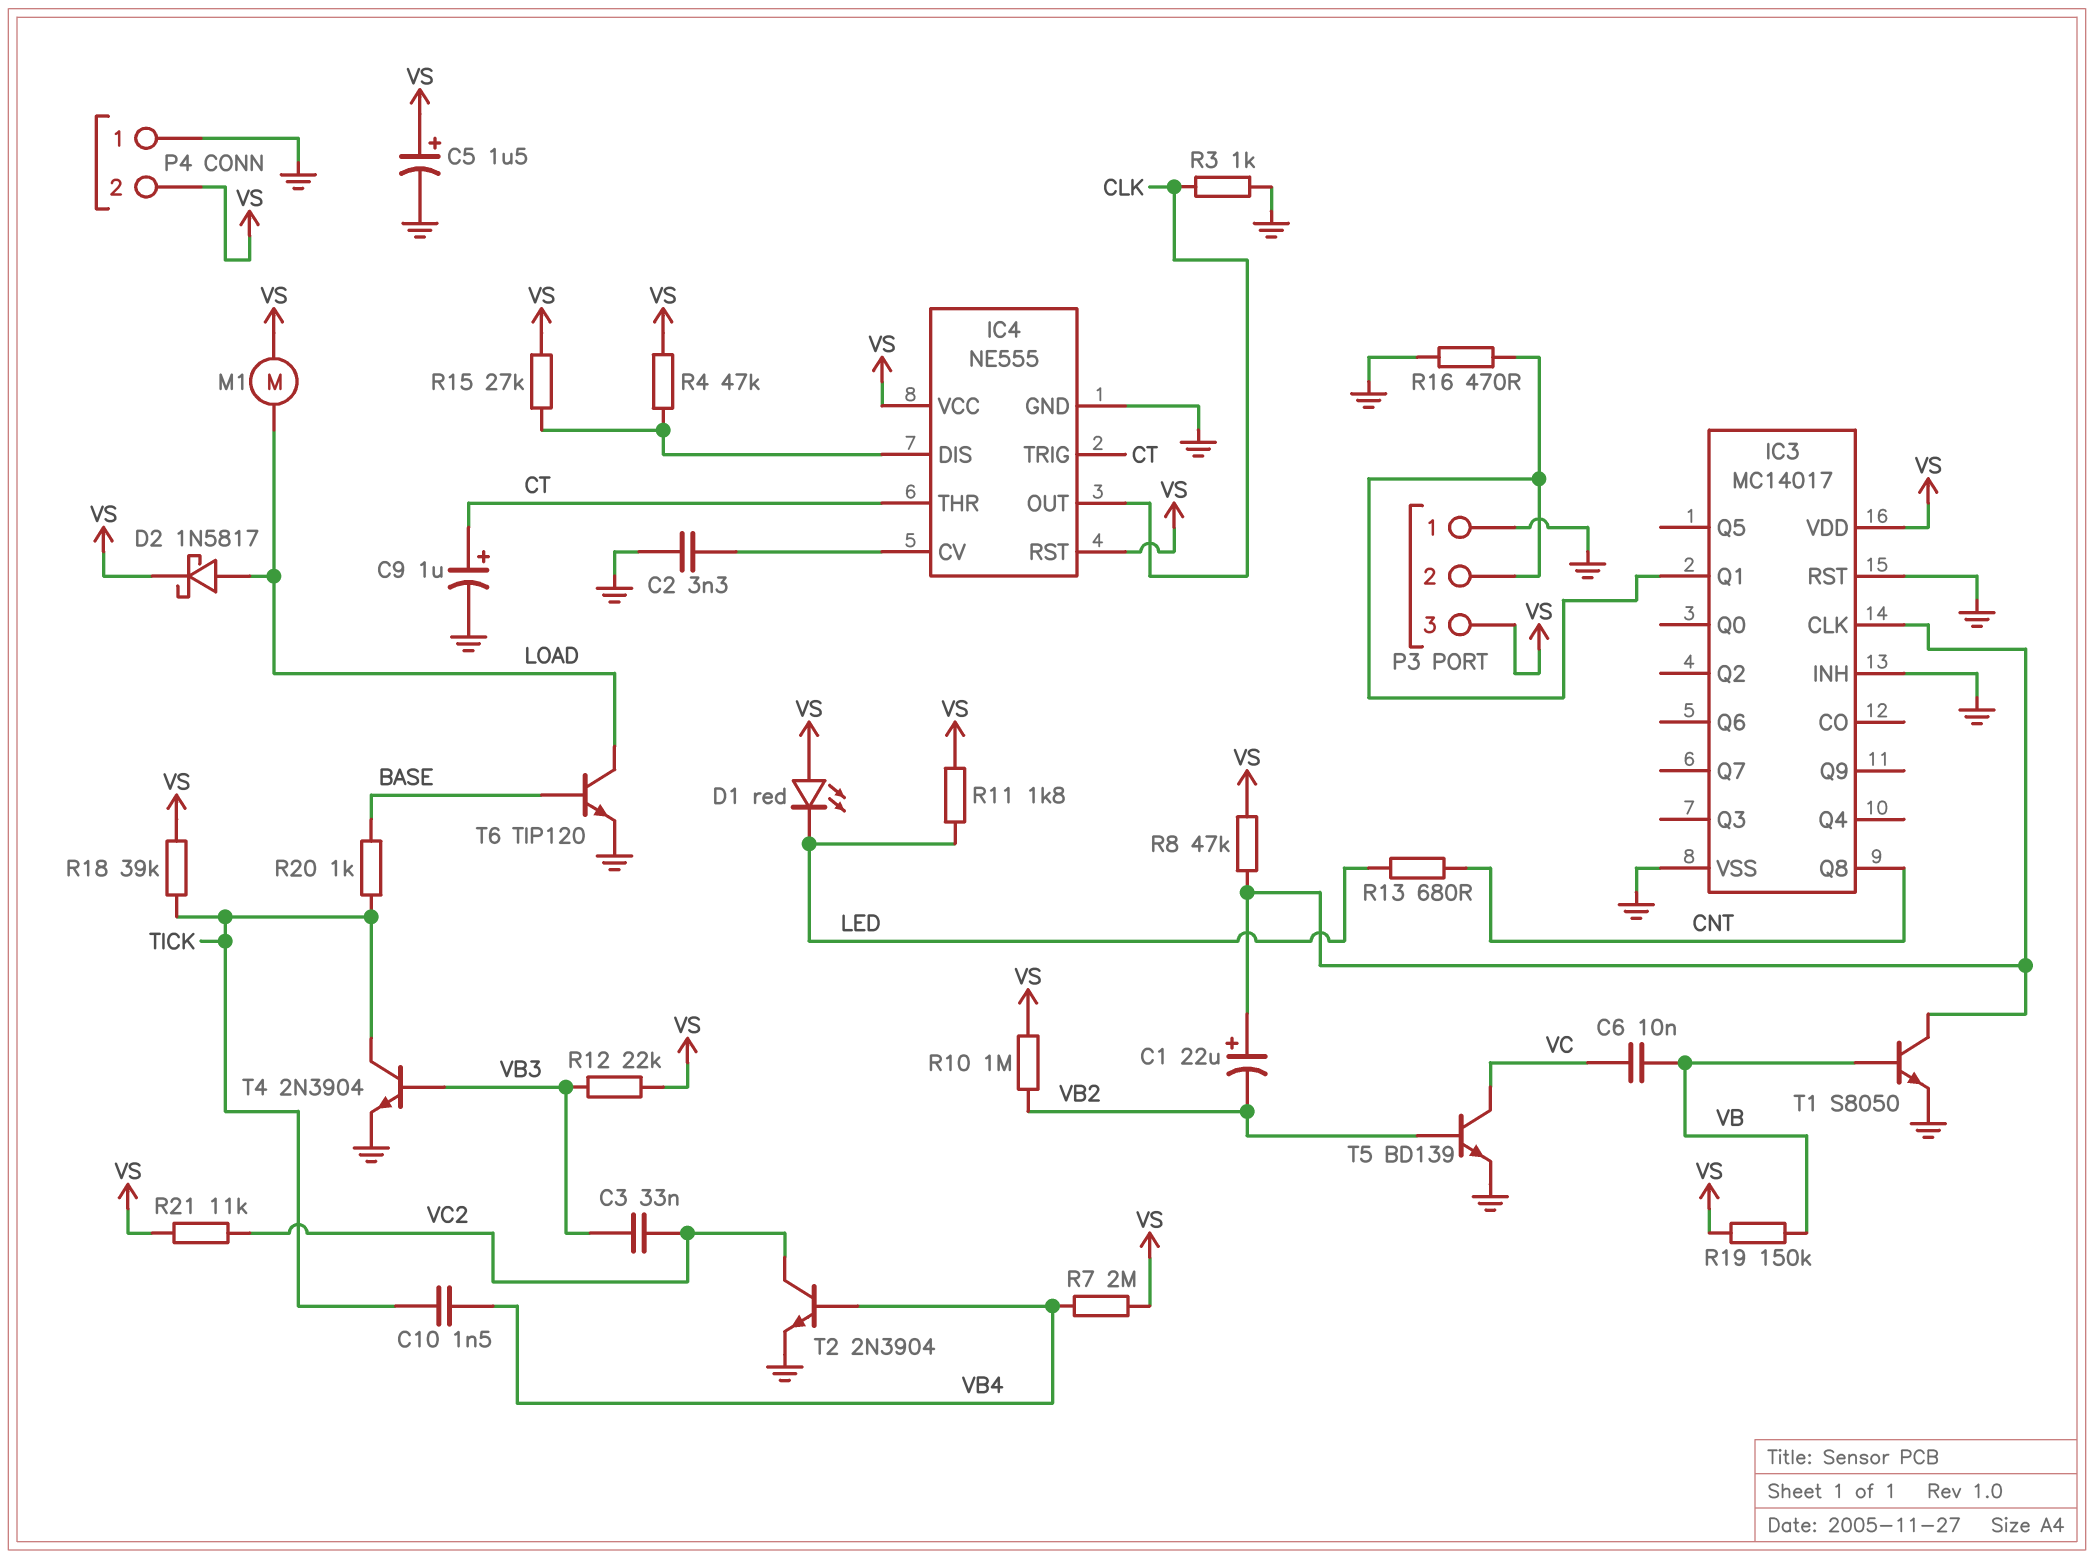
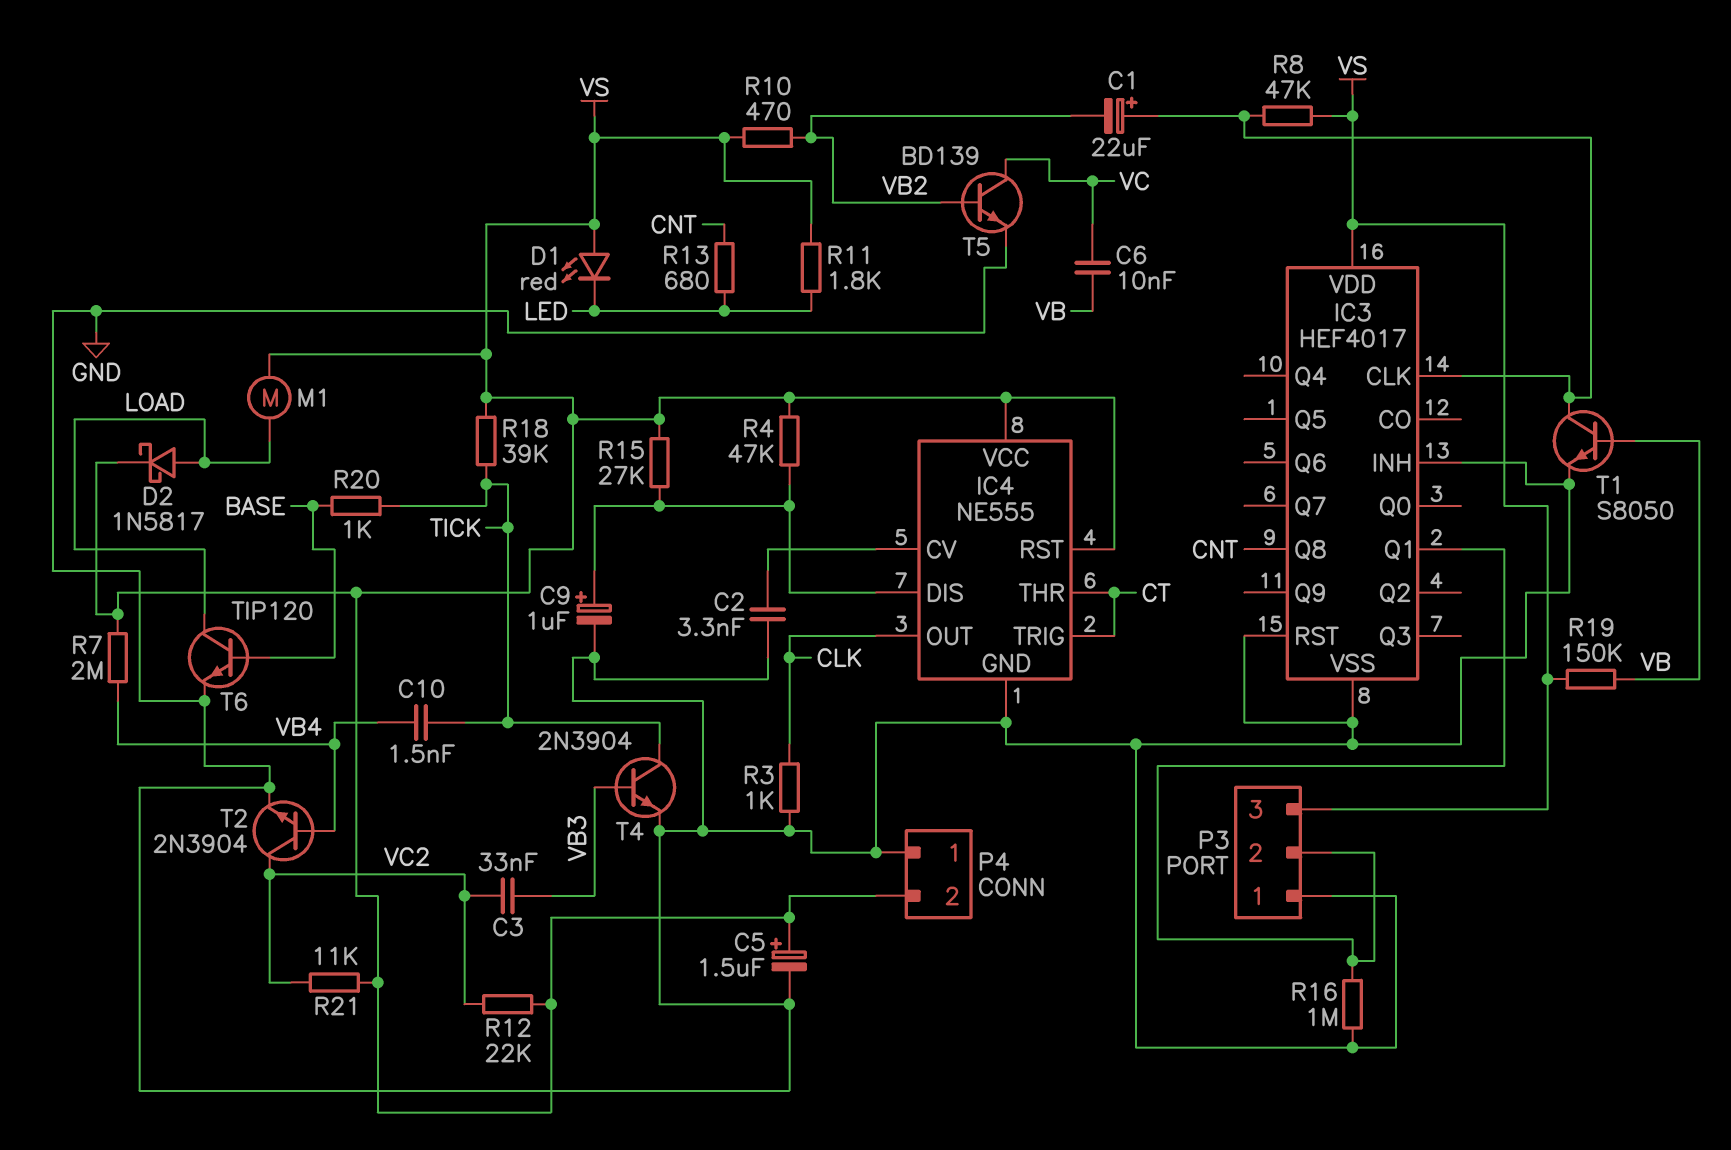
C9: 1uF (plus CT, minus GND) -> 1uF (plus IC4/DIS, minus GND)
IC3: MC14017 -> HEF4017
R10: 1M (VB2, VS) -> 470 (VB2, VS)
R12: 22k (VB3, VS) -> 22k (VC2, VS)
R16: 470 (GND, IC3/Q1) -> 1M (GND, IC3/Q1)

